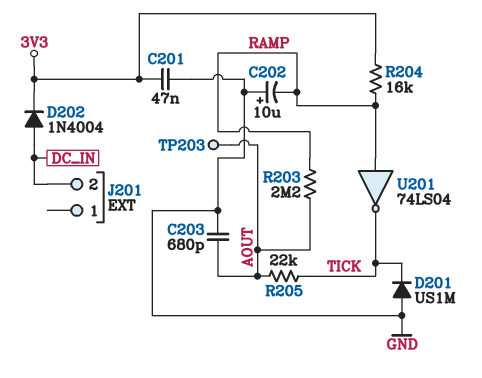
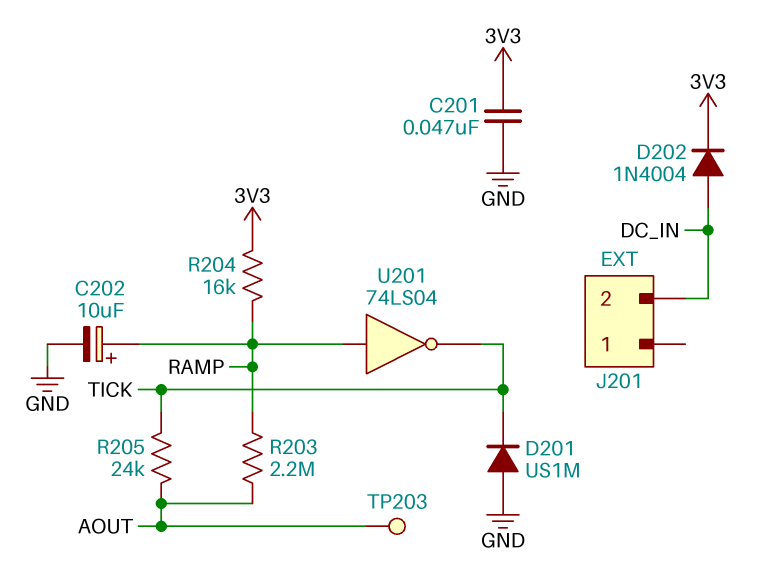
C202: 10uF (plus GND, minus RAMP) -> 10uF (plus RAMP, minus GND)
C203: 680pF (AOUT, GND) -> none
R205: 22k (AOUT, TICK) -> 24k (AOUT, TICK)

